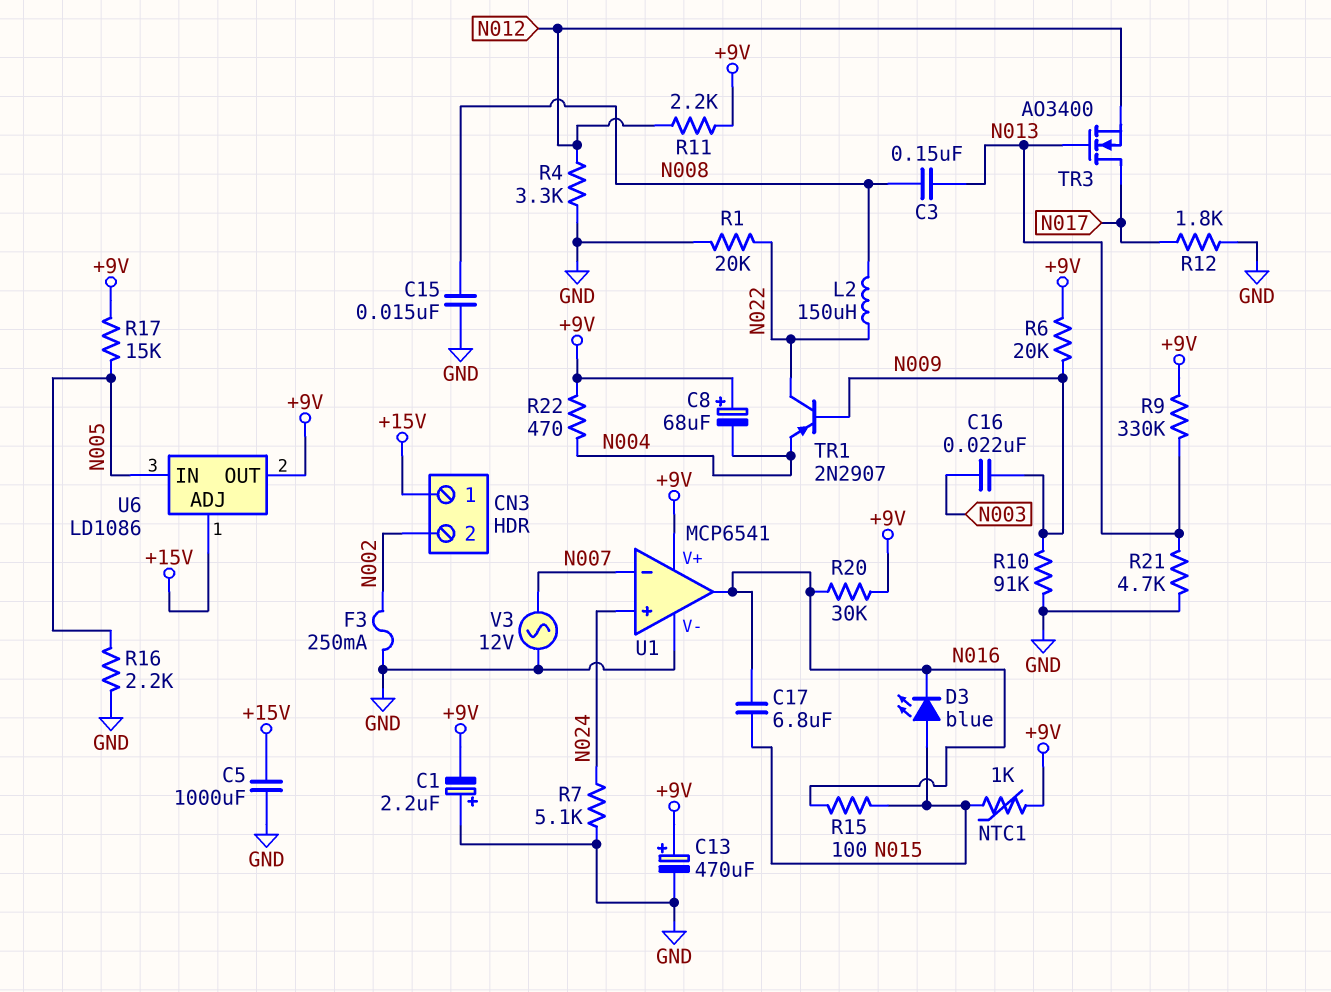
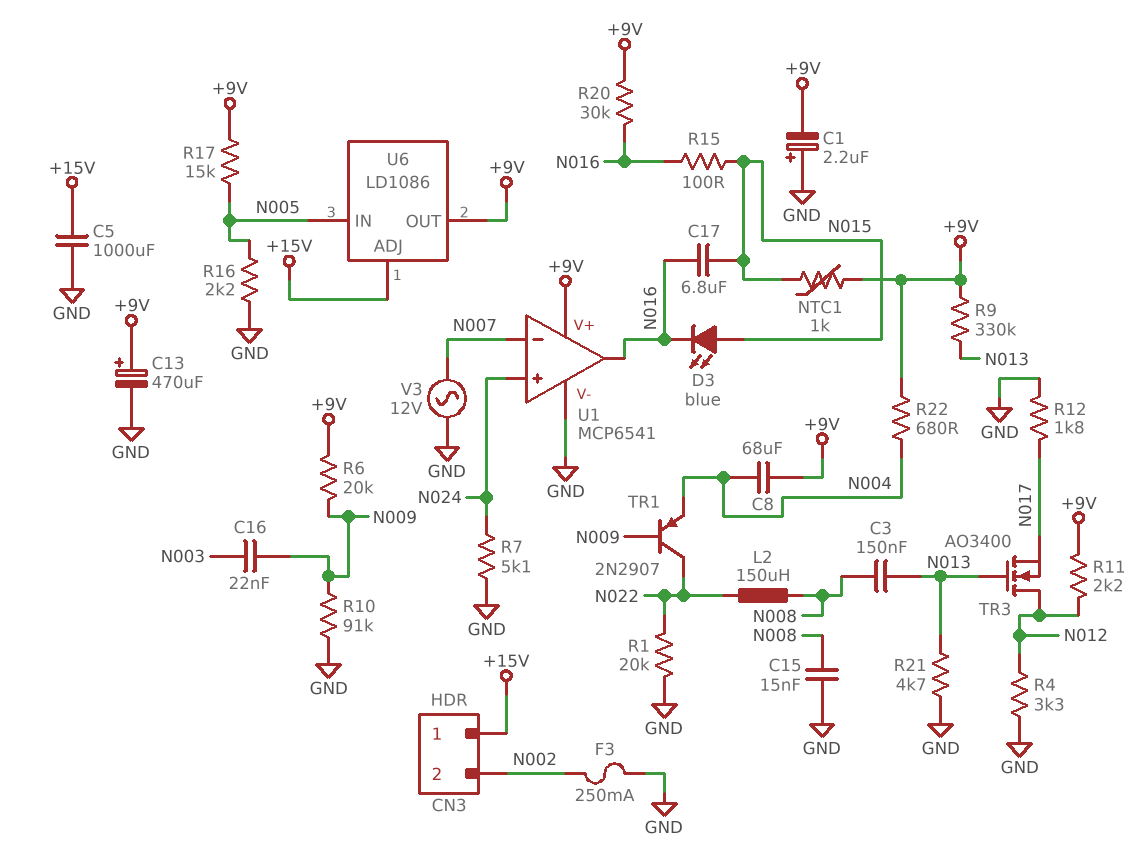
C8: 68uF (plus +9V, minus N004) -> 68uF (+9V, N004)
R22: 470 (+9V, N004) -> 680 (+9V, N004)
TR3: NMOS AO3400 (G N013, D N017, S N012) -> NMOS AO3400 (G N013, D N012, S N017)

